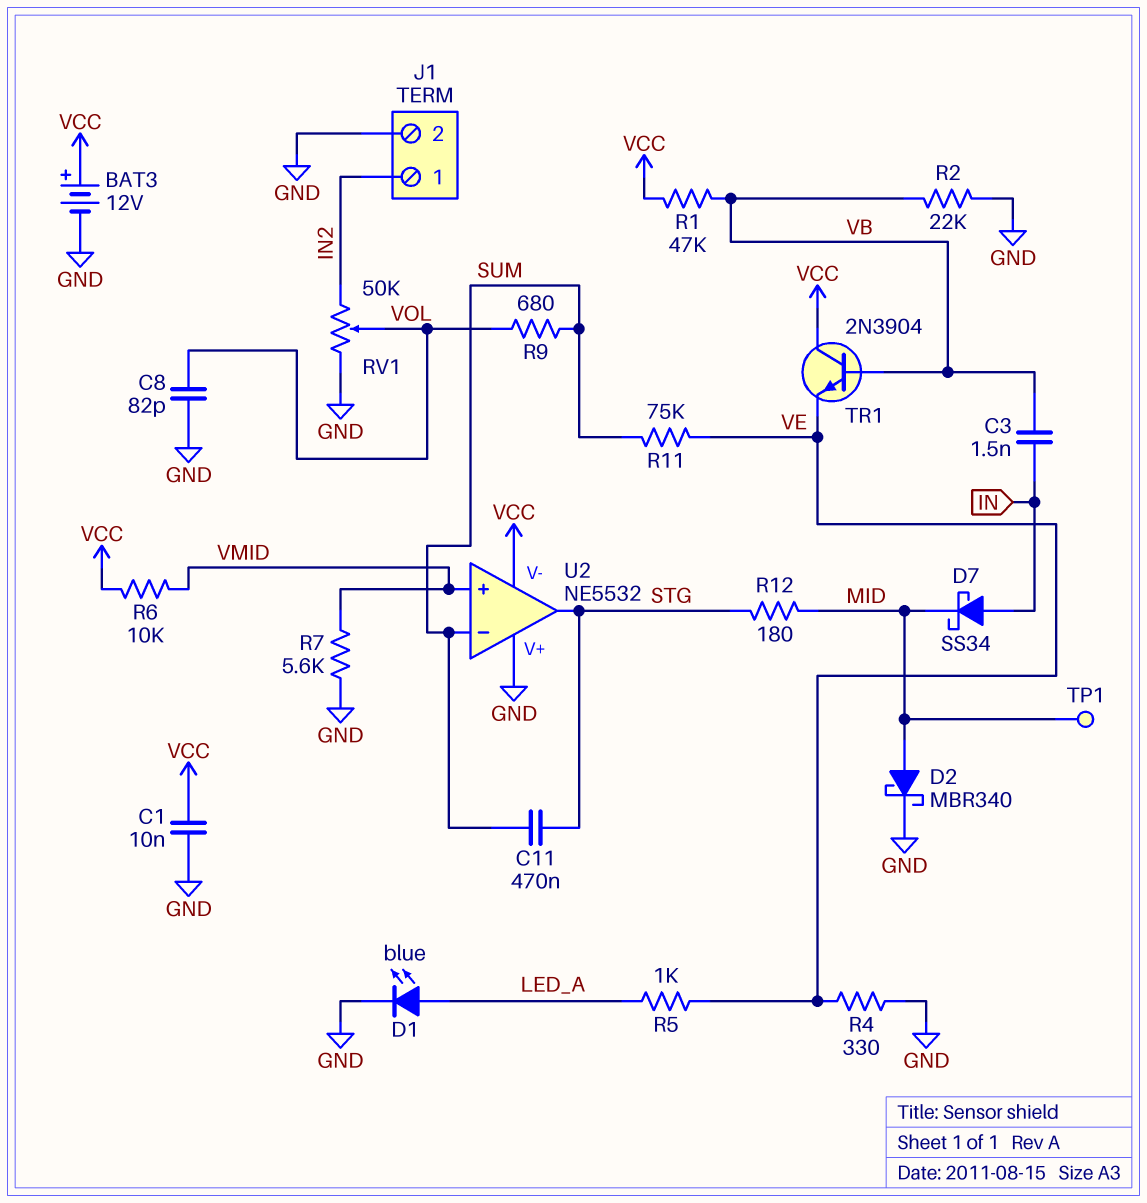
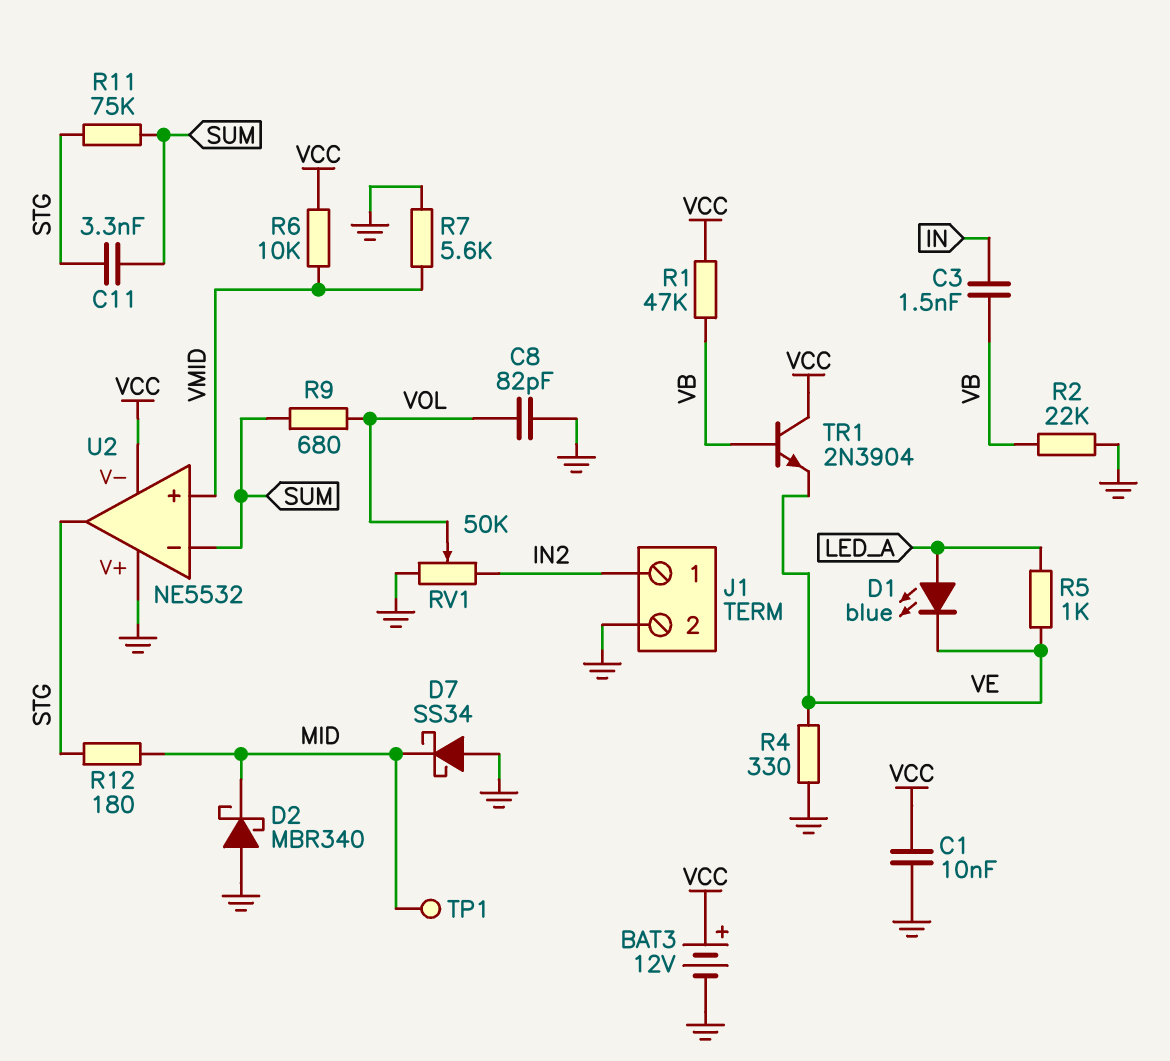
C11: 470nF (STG, SUM) -> 3.3nF (STG, SUM)
D1: LED blue (A LED_A, K GND) -> LED blue (A LED_A, K VE)
D2: schottky MBR340 (A MID, K GND) -> schottky MBR340 (A GND, K MID)
D7: schottky SS34 (A IN, K MID) -> schottky SS34 (A GND, K MID)
R11: 75k (SUM, VE) -> 75k (STG, SUM)

